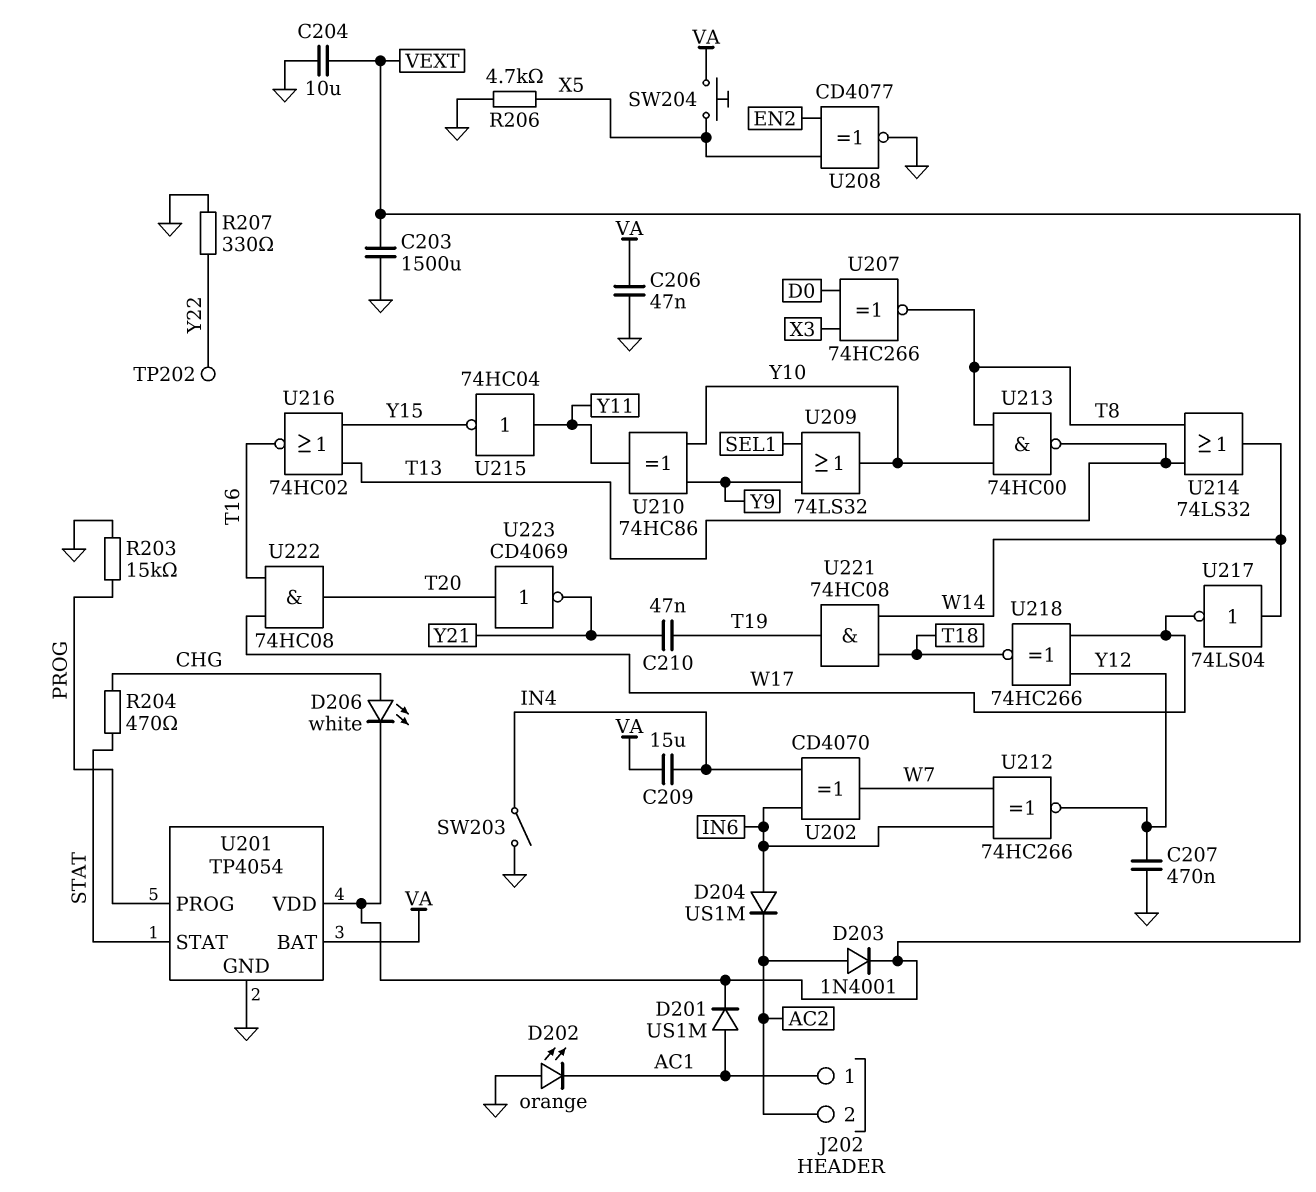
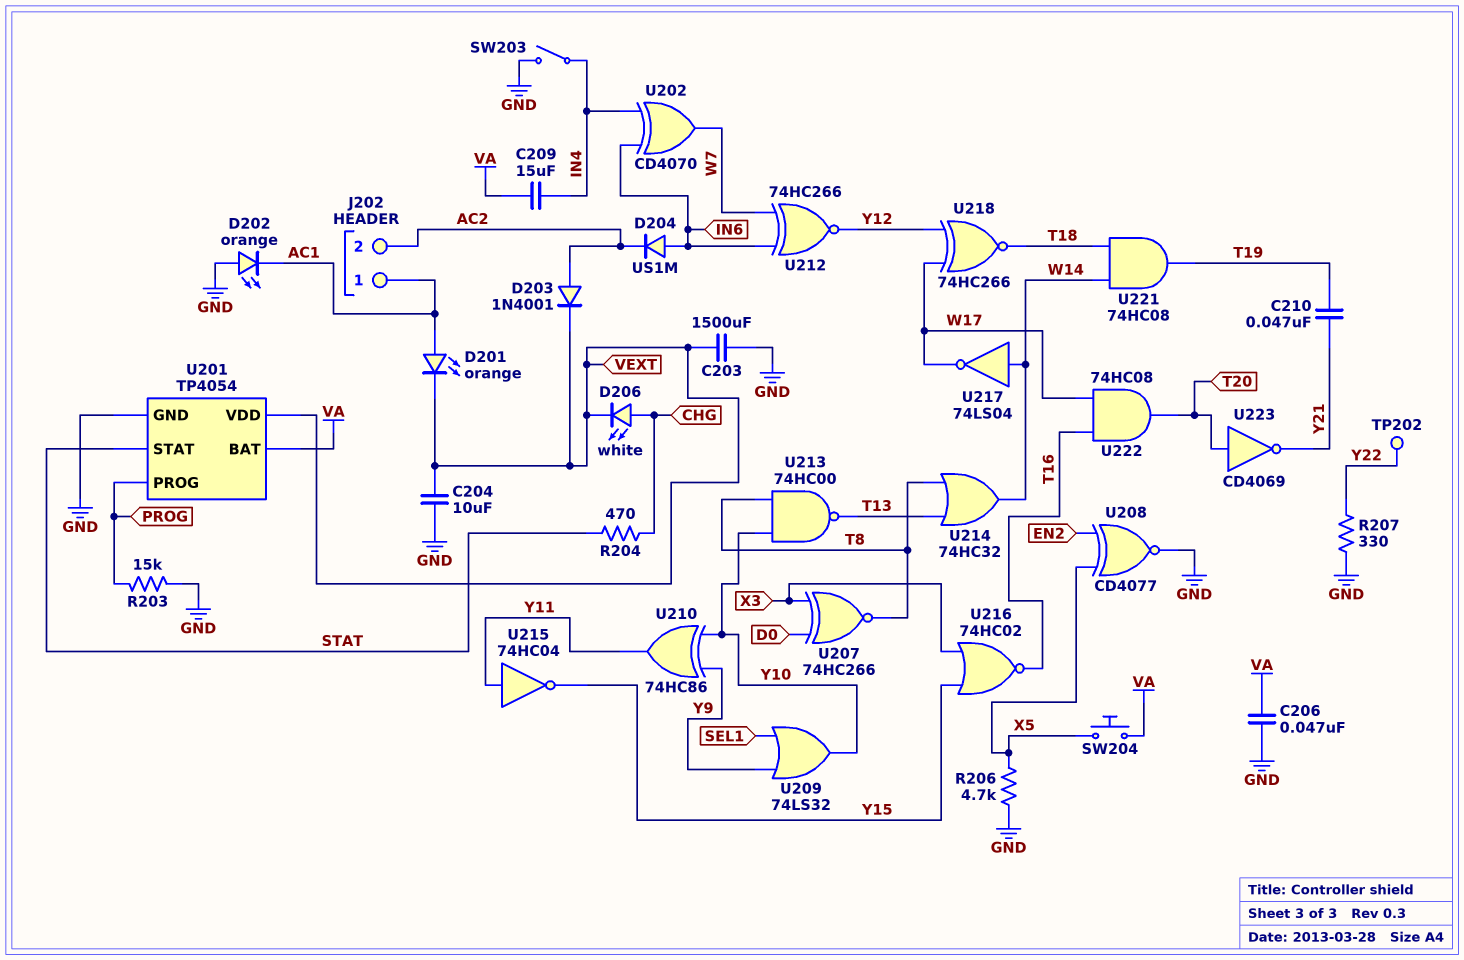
C207: 470nF (GND, Y12) -> none
D201: diode US1M (A AC1, K VEXT) -> LED orange (A AC1, K VEXT)
U214: OR 74LS32 (in T8, in T13, out W14) -> OR 74HC32 (in T8, in T13, out W14)
U216: NOR 74HC02 (in T13, in Y15, out T16) -> NOR 74HC02 (in X3, in Y15, out T16)

